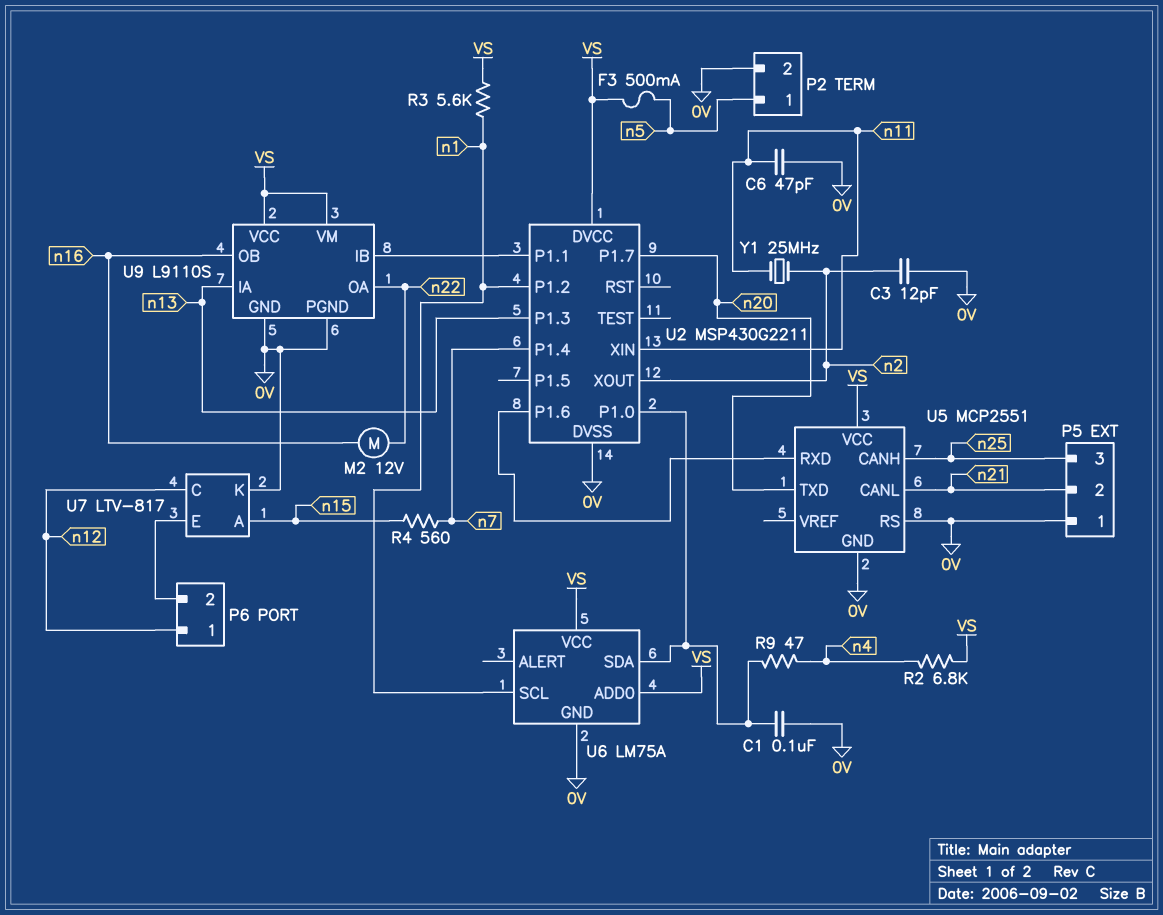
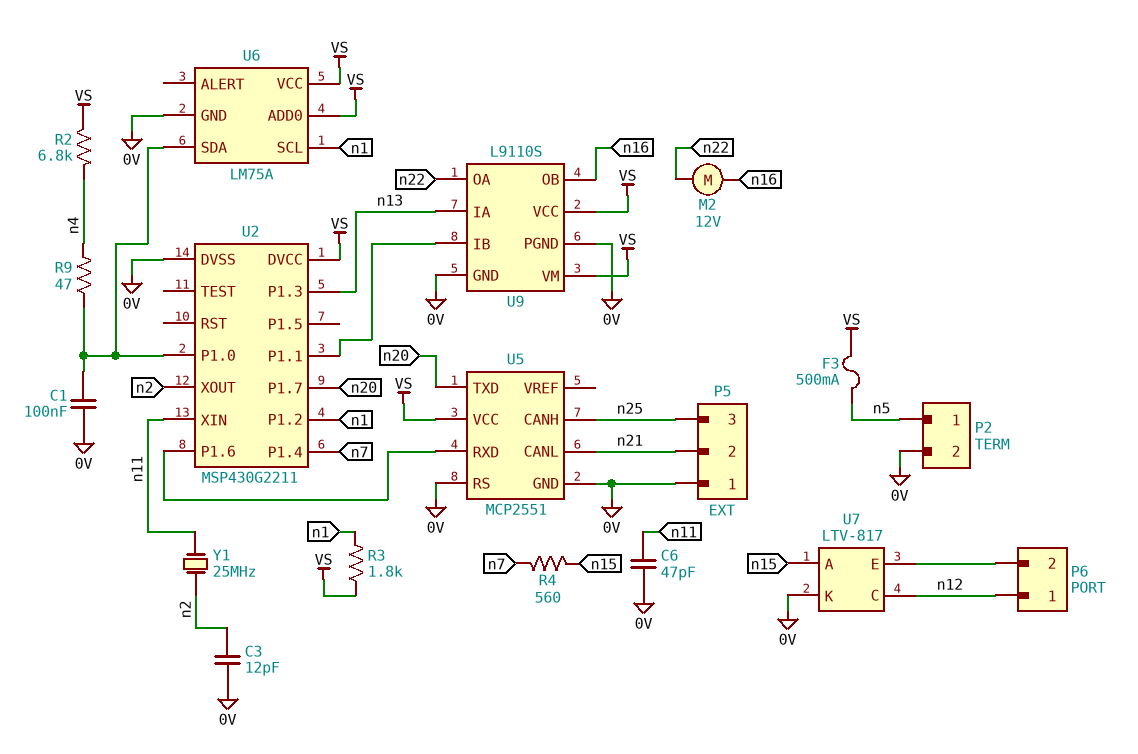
R3: 5.6k (VS, n1) -> 1.8k (VS, n1)

